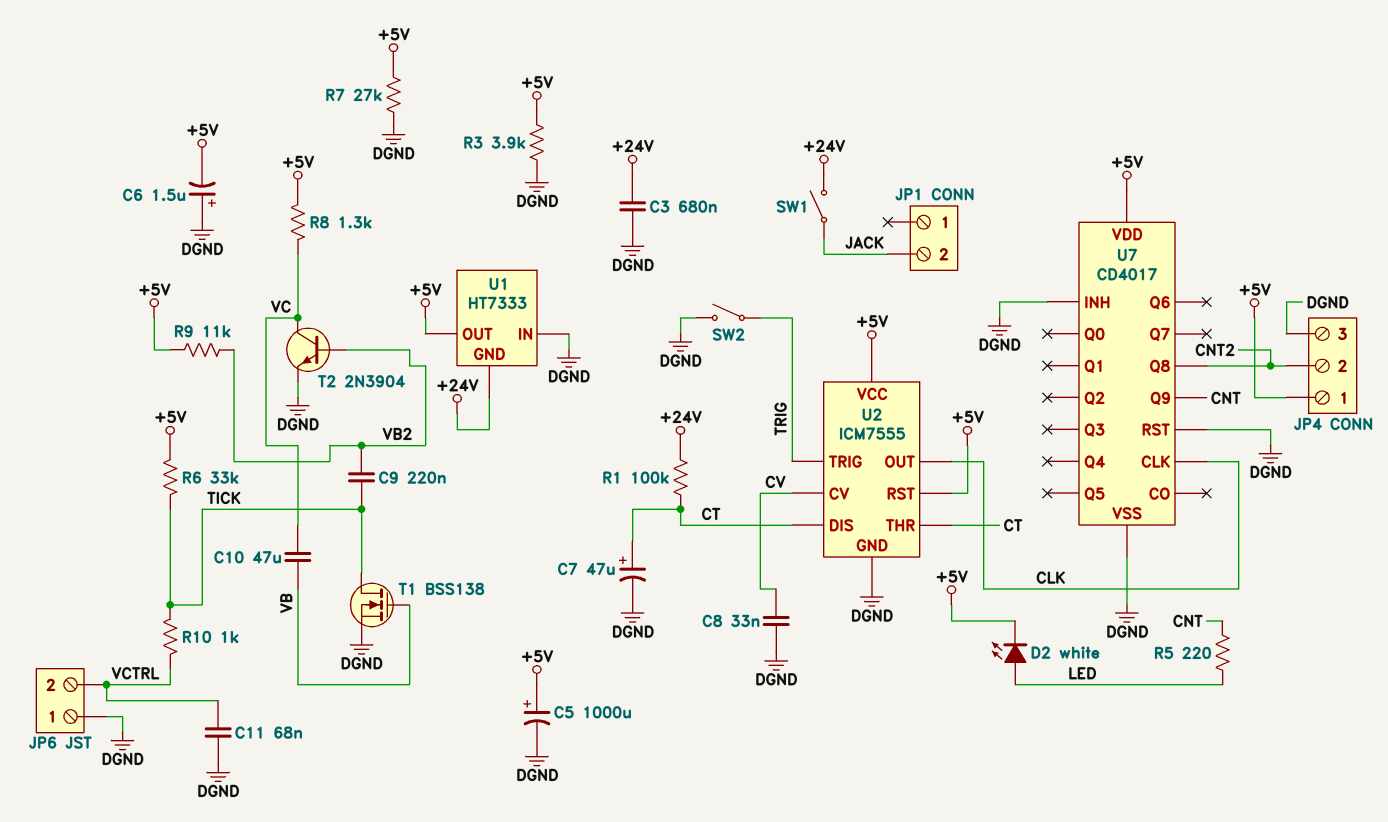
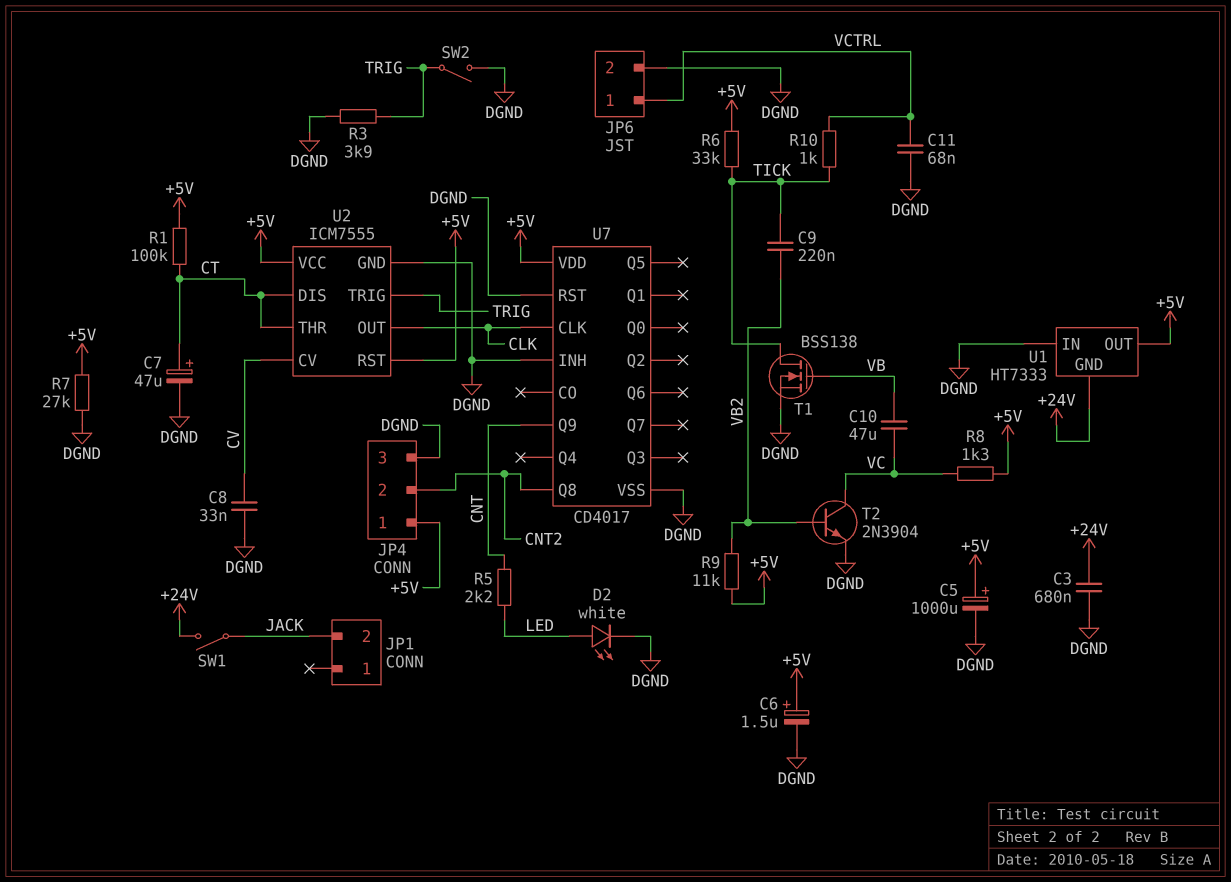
C6: 1.5uF (plus DGND, minus +5V) -> 1.5uF (plus +5V, minus DGND)
D2: LED white (A LED, K +5V) -> LED white (A LED, K DGND)
JP6 pin 1: DGND -> VCTRL
JP6 pin 2: VCTRL -> DGND
R1: 100k (+24V, CT) -> 100k (+5V, CT)
R3: 3.9k (+5V, DGND) -> 3.9k (DGND, TRIG)
R5: 220 (CNT, LED) -> 2.2k (CNT, LED)

